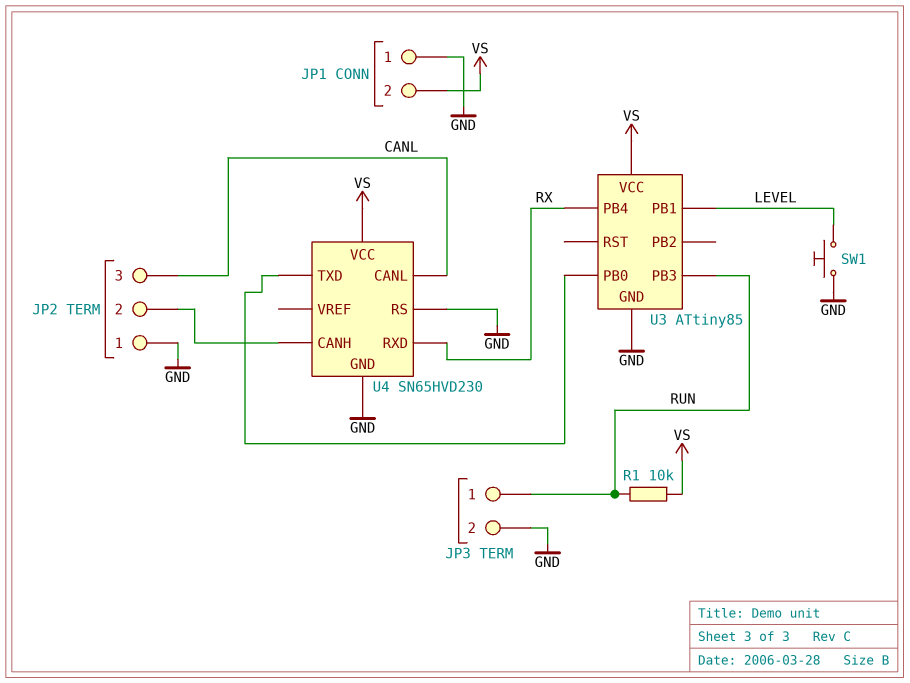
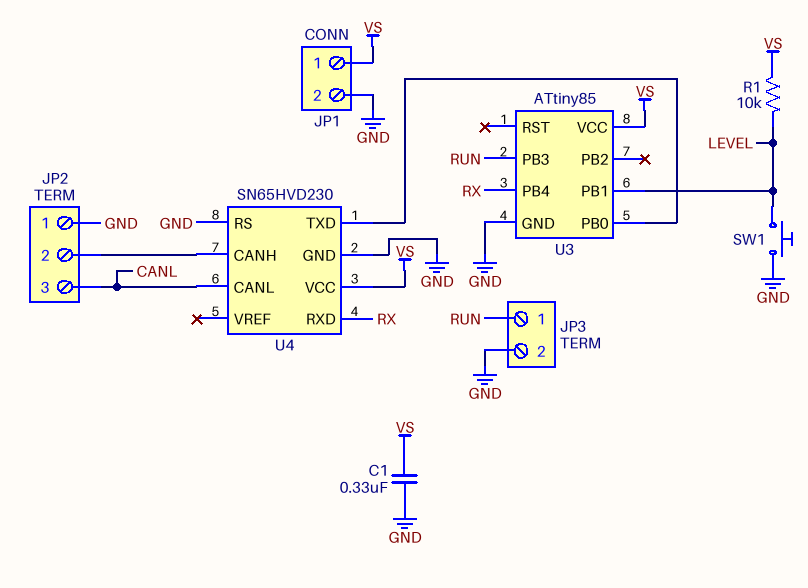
C1: none -> 330nF (GND, VS)
JP1 pin 1: GND -> VS
JP1 pin 2: VS -> GND
R1: 10k (RUN, VS) -> 10k (LEVEL, VS)

